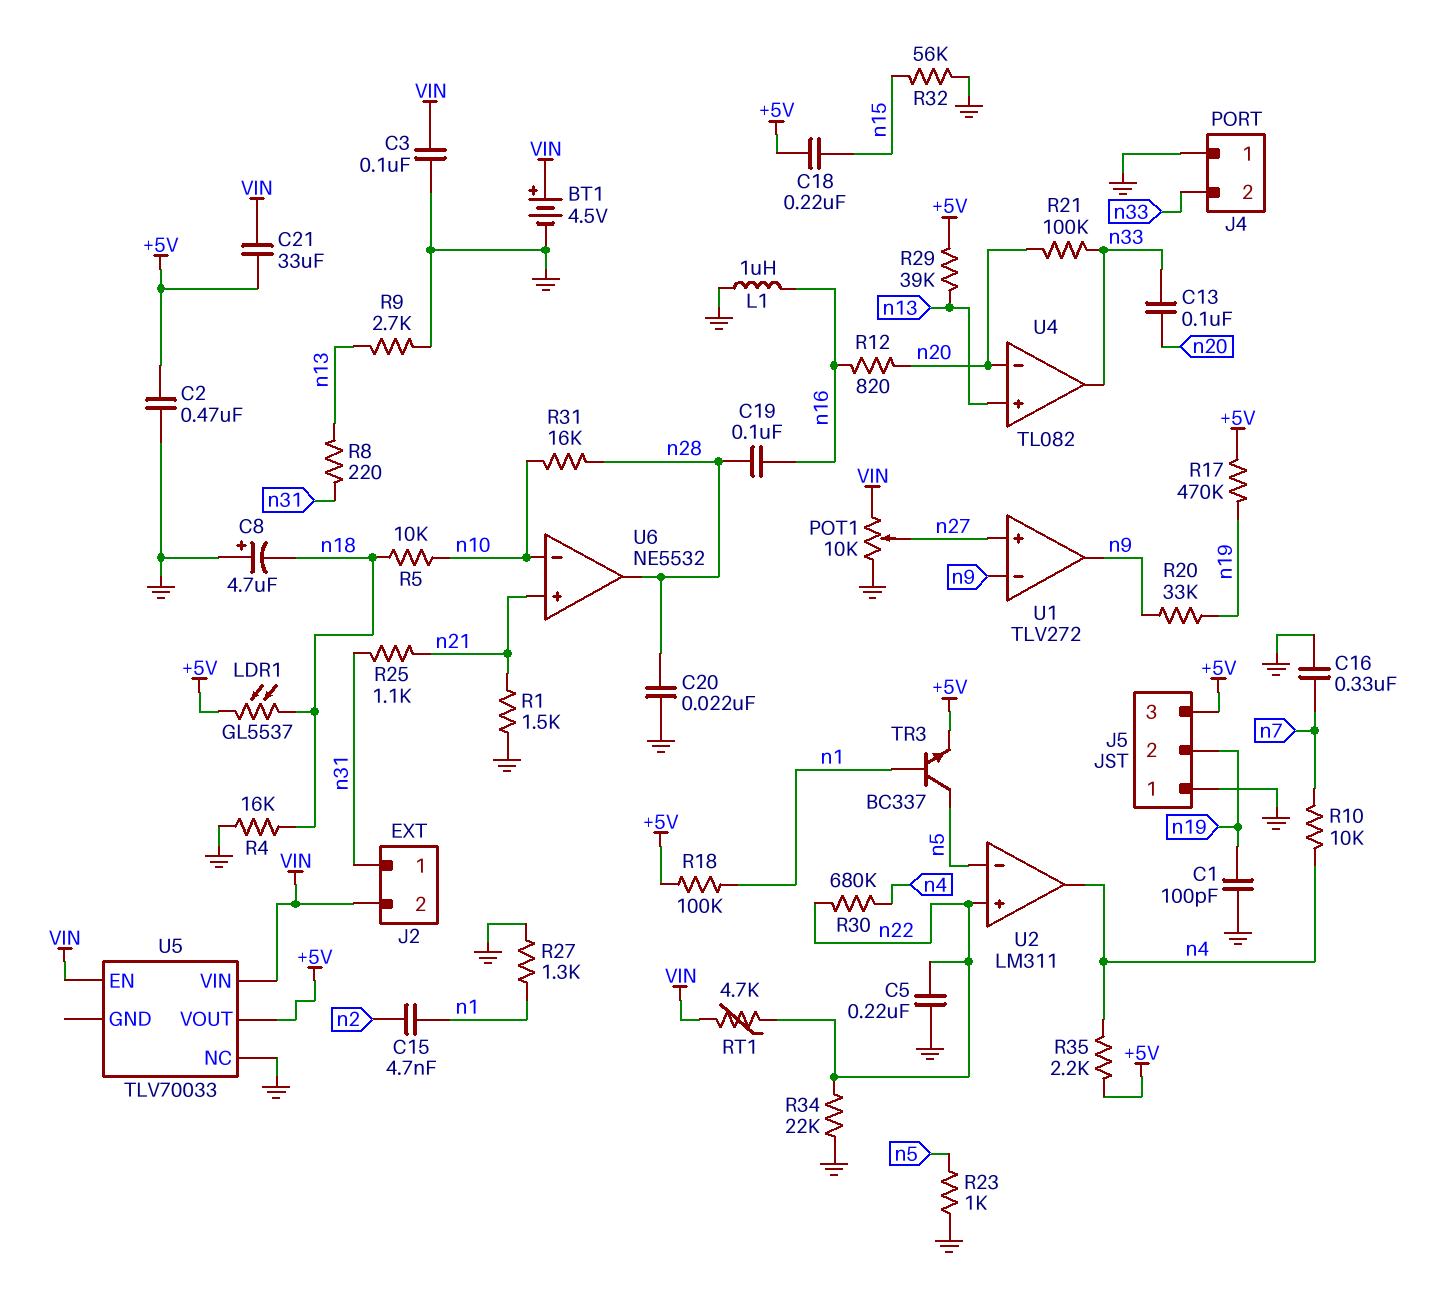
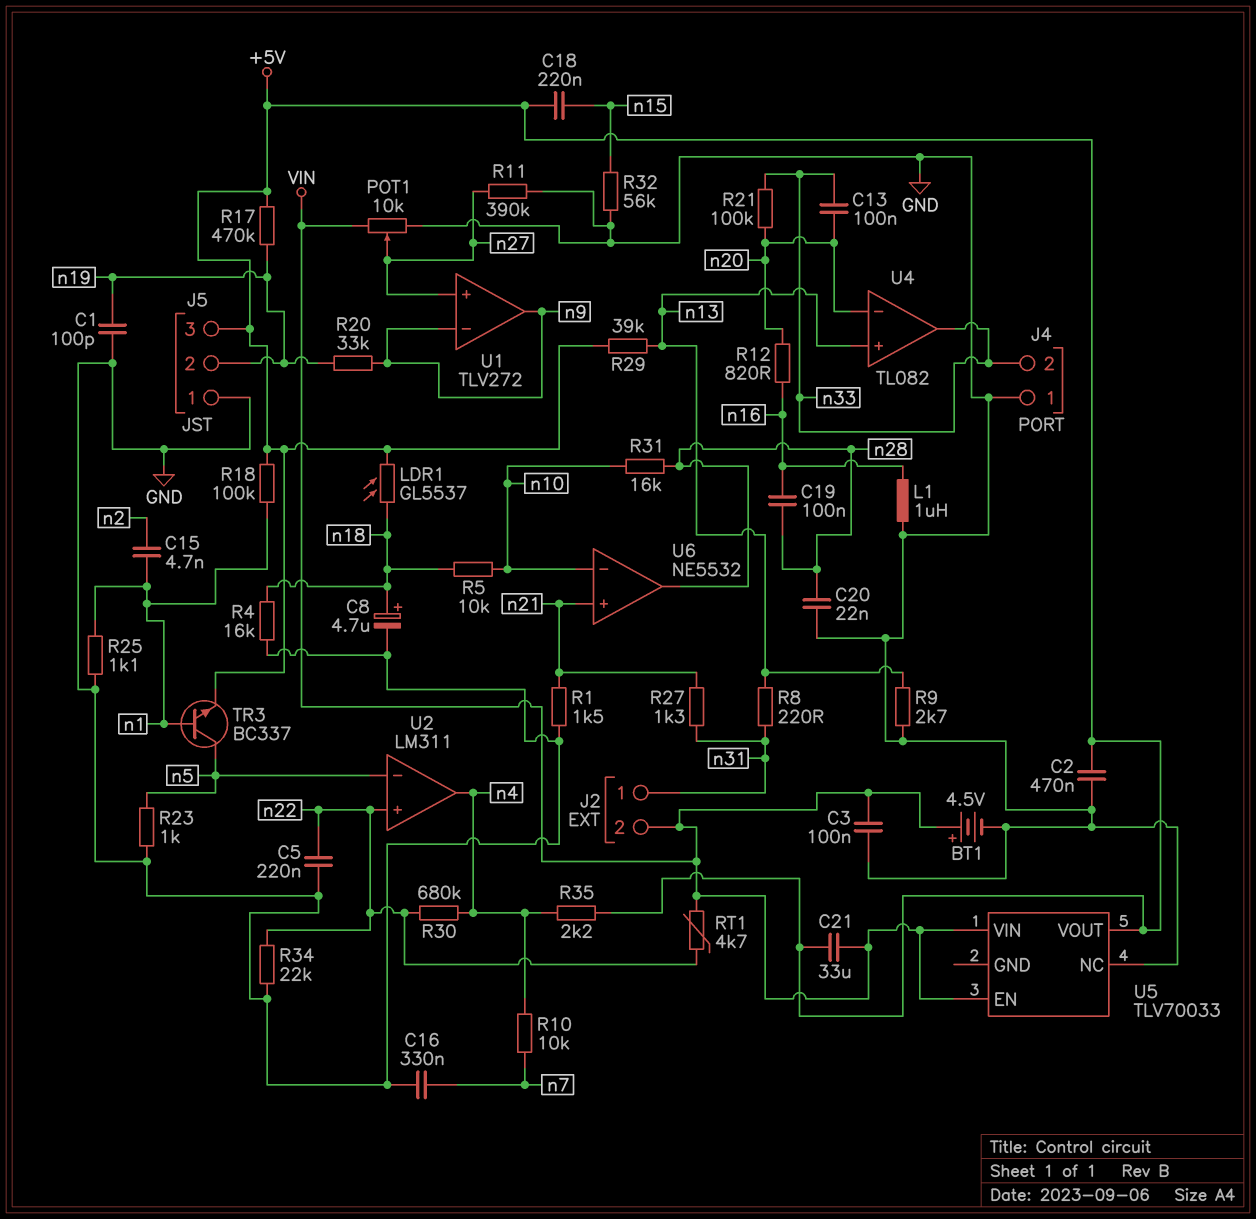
C8: 4.7uF (plus GND, minus n18) -> 4.7uF (plus n18, minus GND)
R11: none -> 390k (GND, n27)
R25: 1.1k (n21, n31) -> 1.1k (GND, n1)
R27: 1.3k (GND, n1) -> 1.3k (n21, n31)

